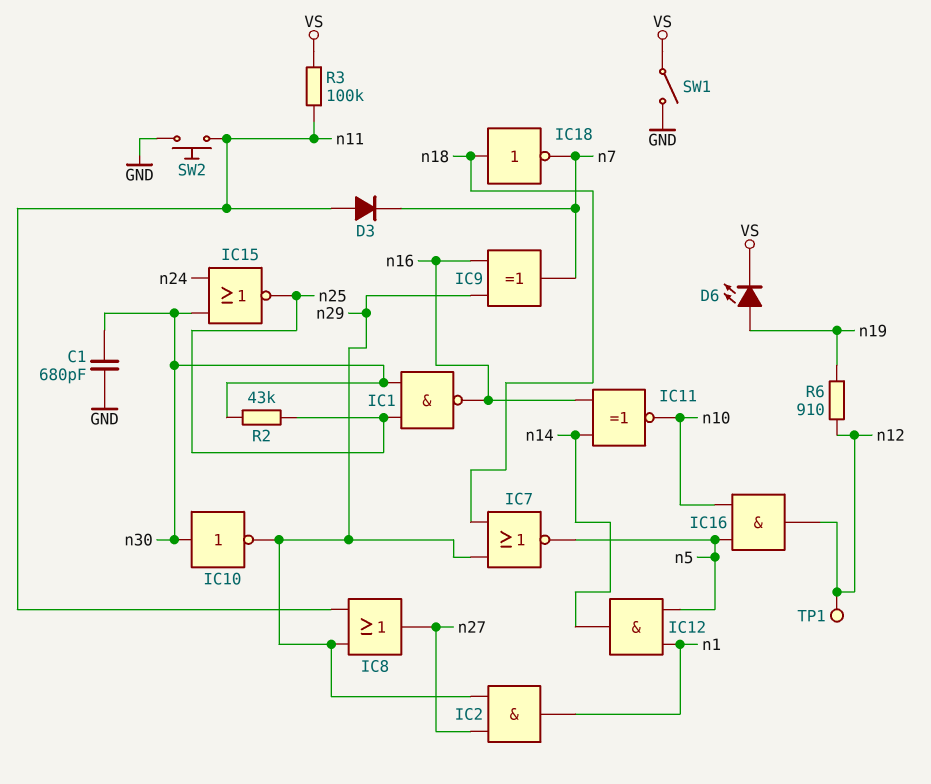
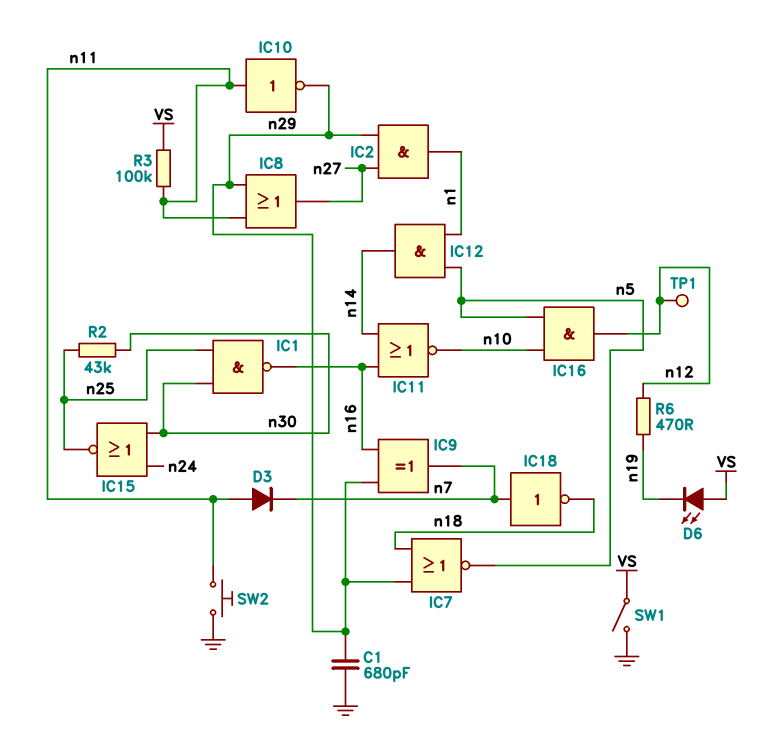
C1: 680pF (GND, n30) -> 680pF (GND, n29)
D6: LED (A n19, K VS) -> LED (A VS, K n19)
IC10: NOT (in n30, out n29) -> NOT (in n11, out n29)
IC11: XNOR (in n14, in n16, out n10) -> NOR (in n14, in n16, out n10)
IC18: NOT (in n18, out n7) -> NOT (in n7, out n18)
R6: 910 (n12, n19) -> 470 (n12, n19)

